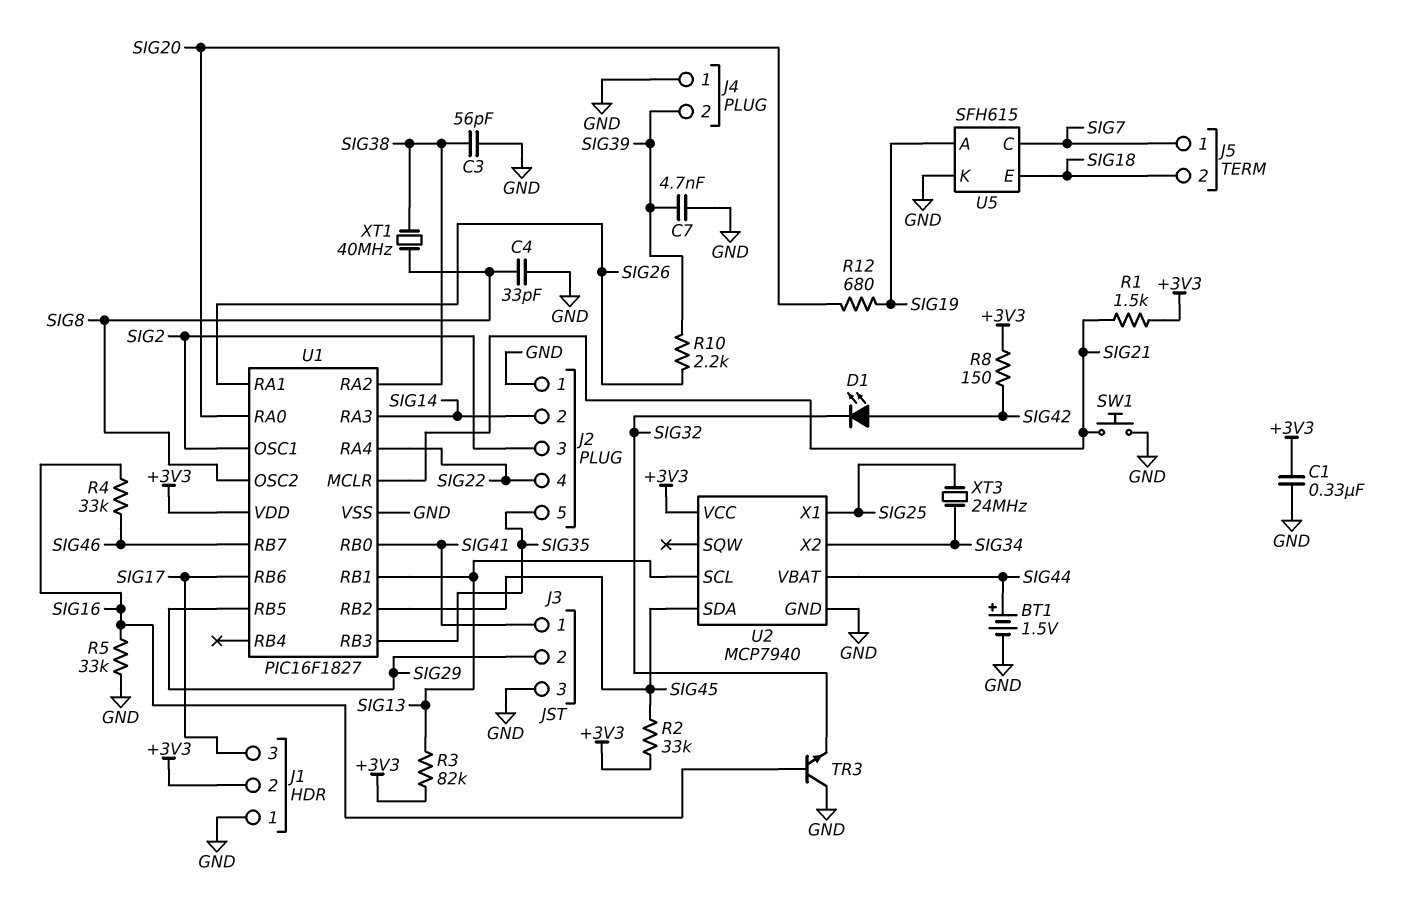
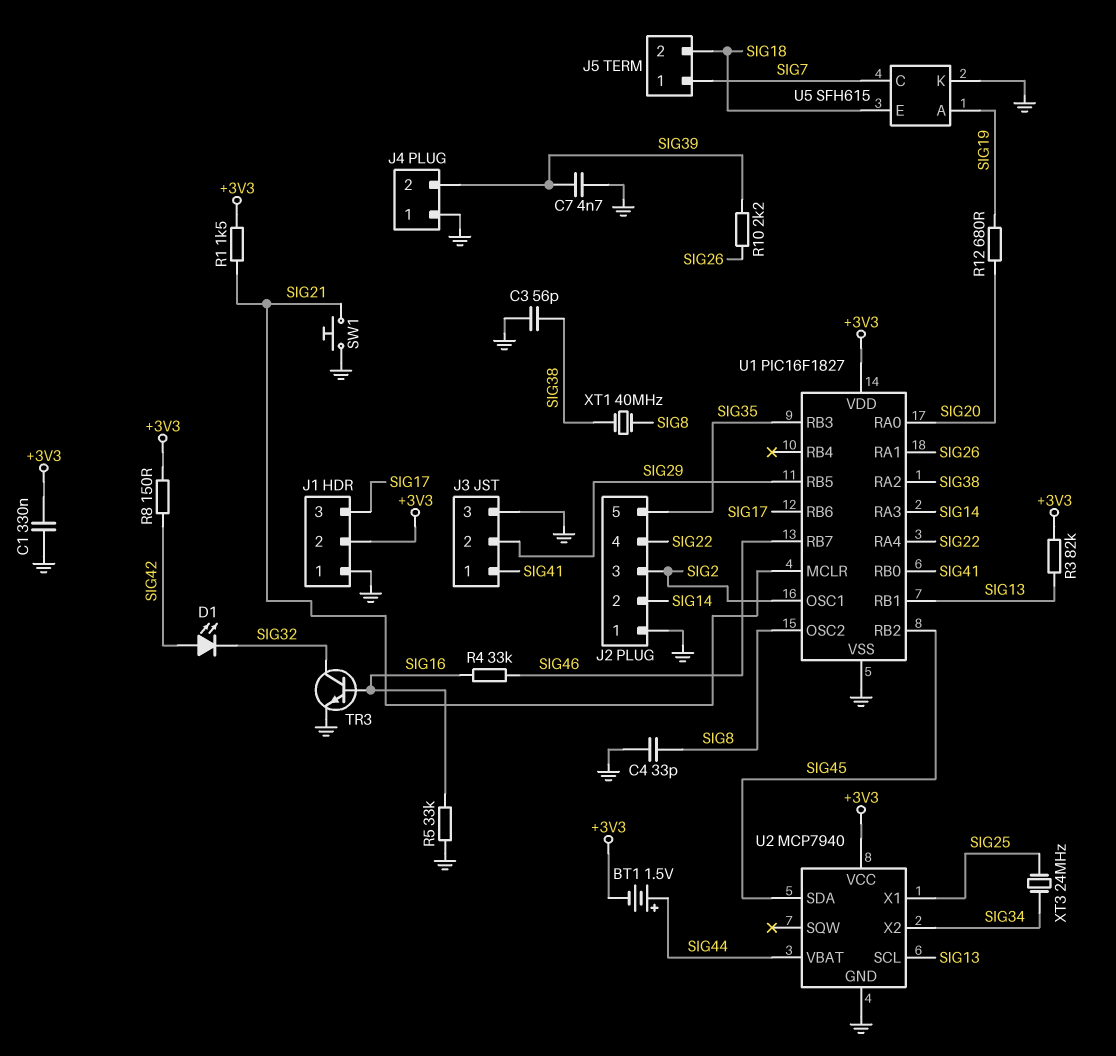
BT1: 1.5V (plus SIG44, minus GND) -> 1.5V (plus SIG44, minus +3V3)
R2: 33k (+3V3, SIG45) -> none
TR3: NPN (B SIG16, C GND, E SIG32) -> NPN (B SIG16, C SIG32, E GND)

